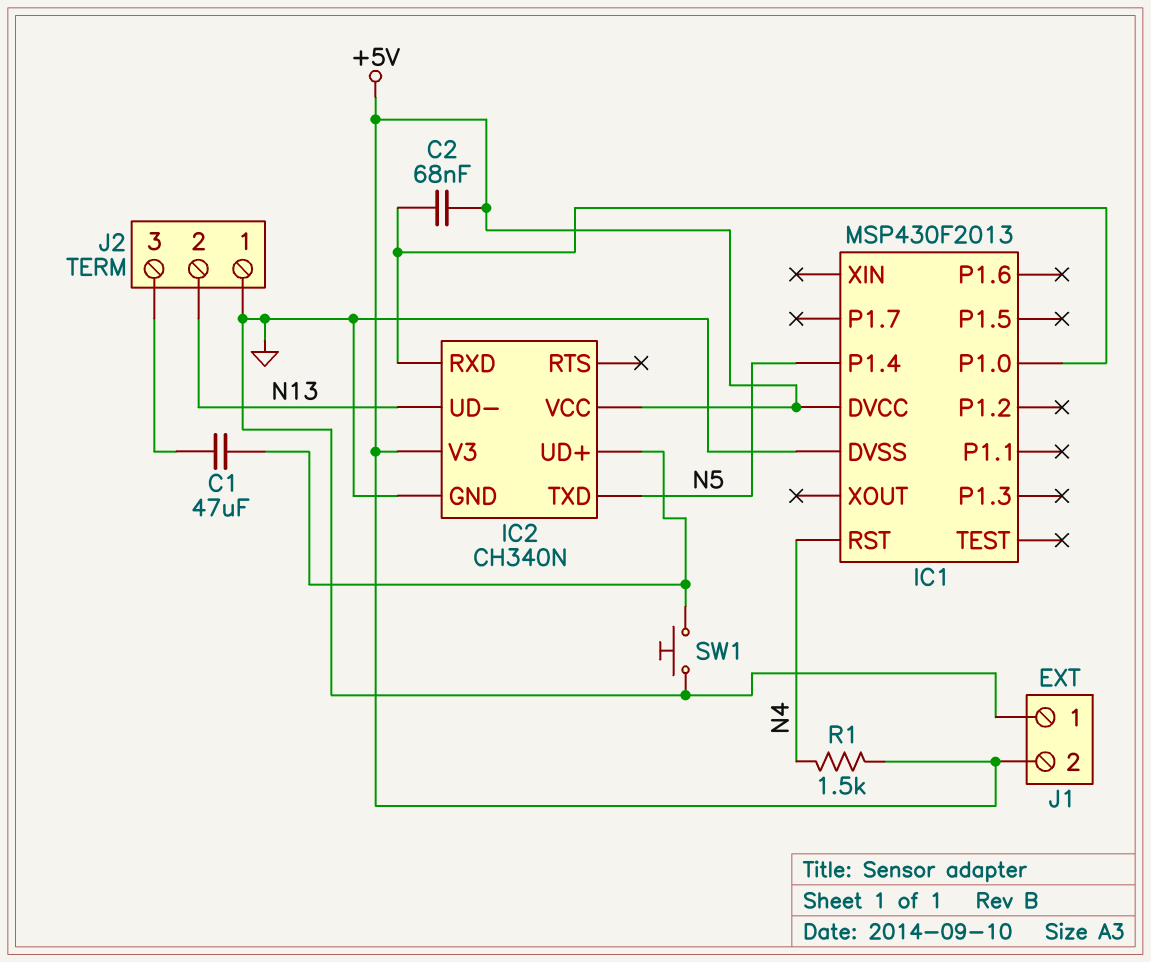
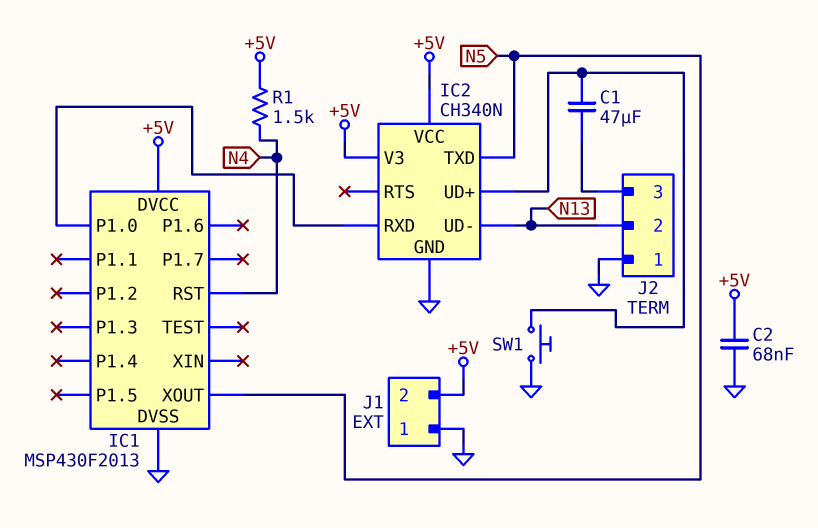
C2: 68nF (+5V, IC1/P1.0) -> 68nF (+5V, GND)
IC1 pin P1.4: N5 -> none
IC1 pin XOUT: none -> N5

